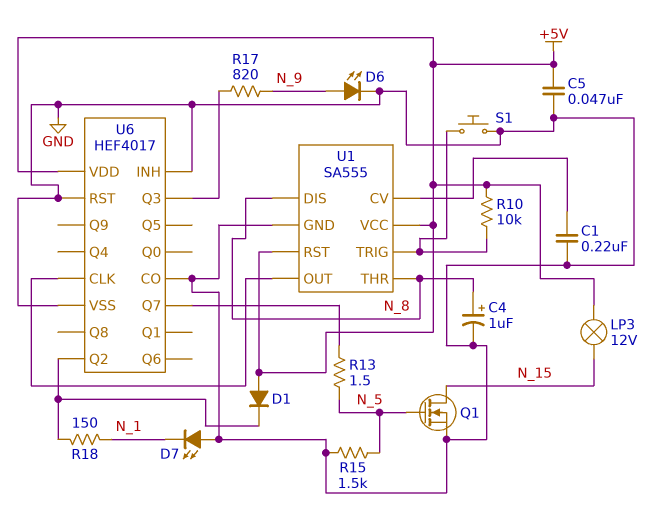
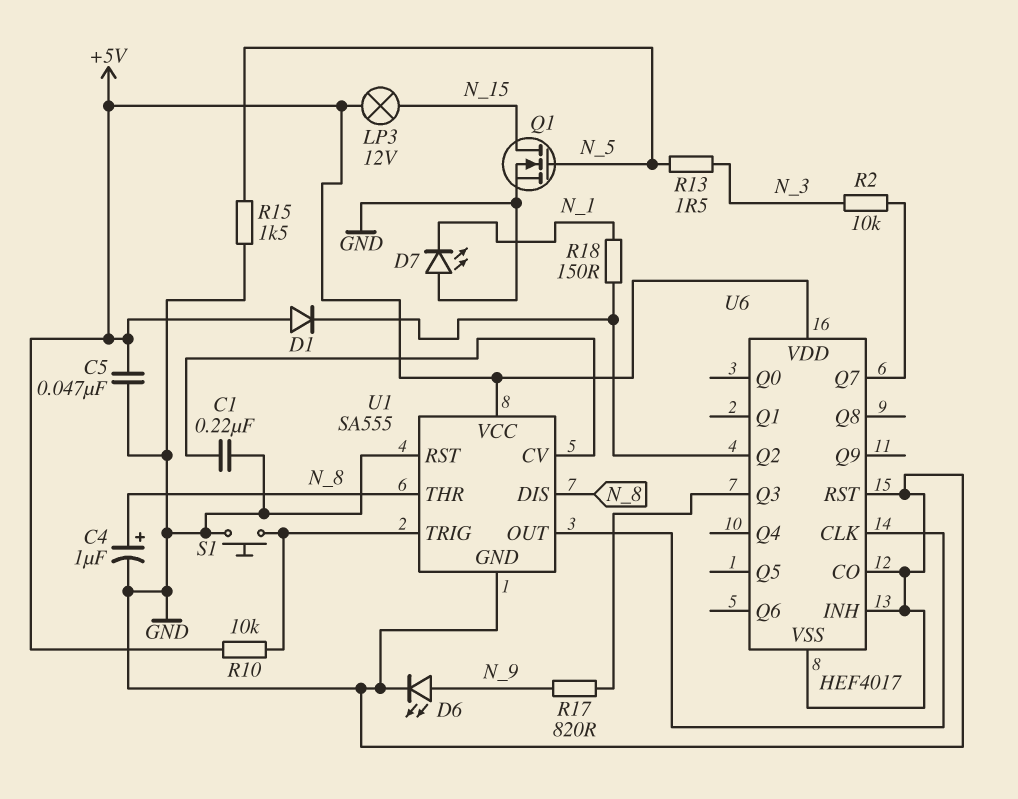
R2: none -> 10k (N_3, U6/Q7)
R13: 1.5 (N_5, U6/Q7) -> 1.5 (N_3, N_5)
U1 pin RST: +5V -> GND

